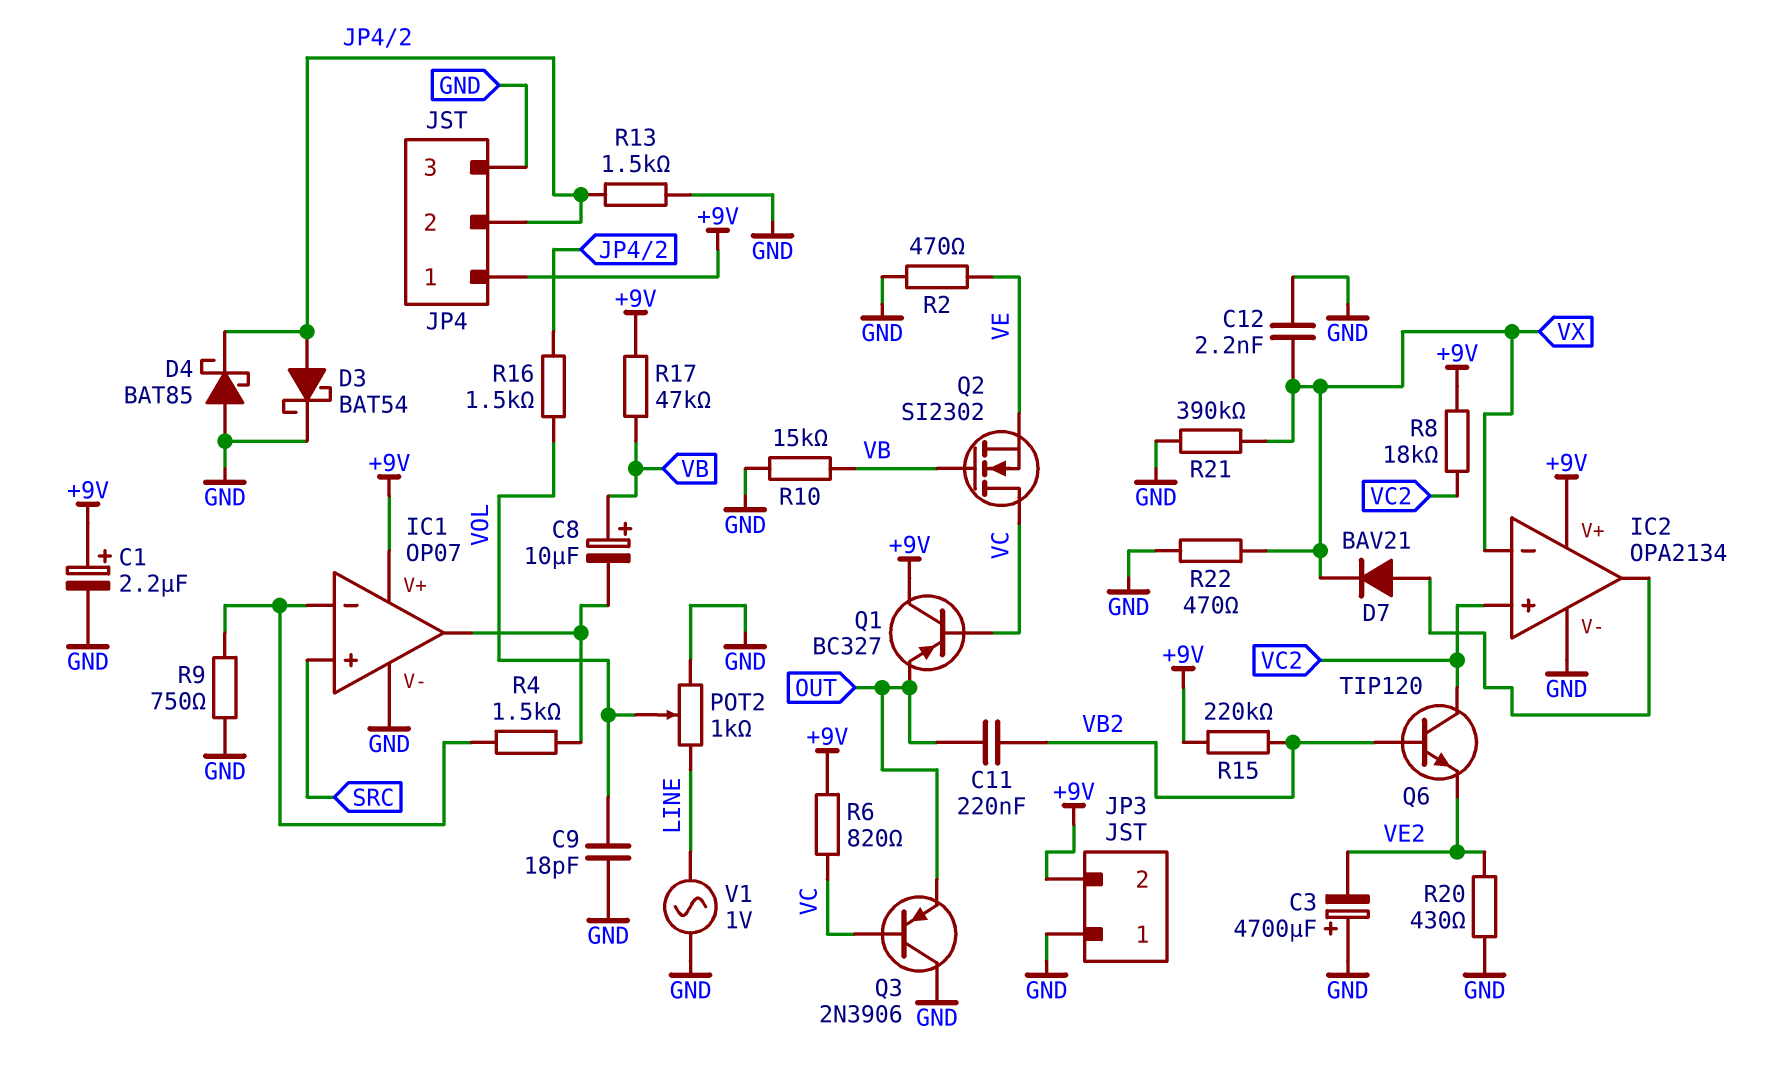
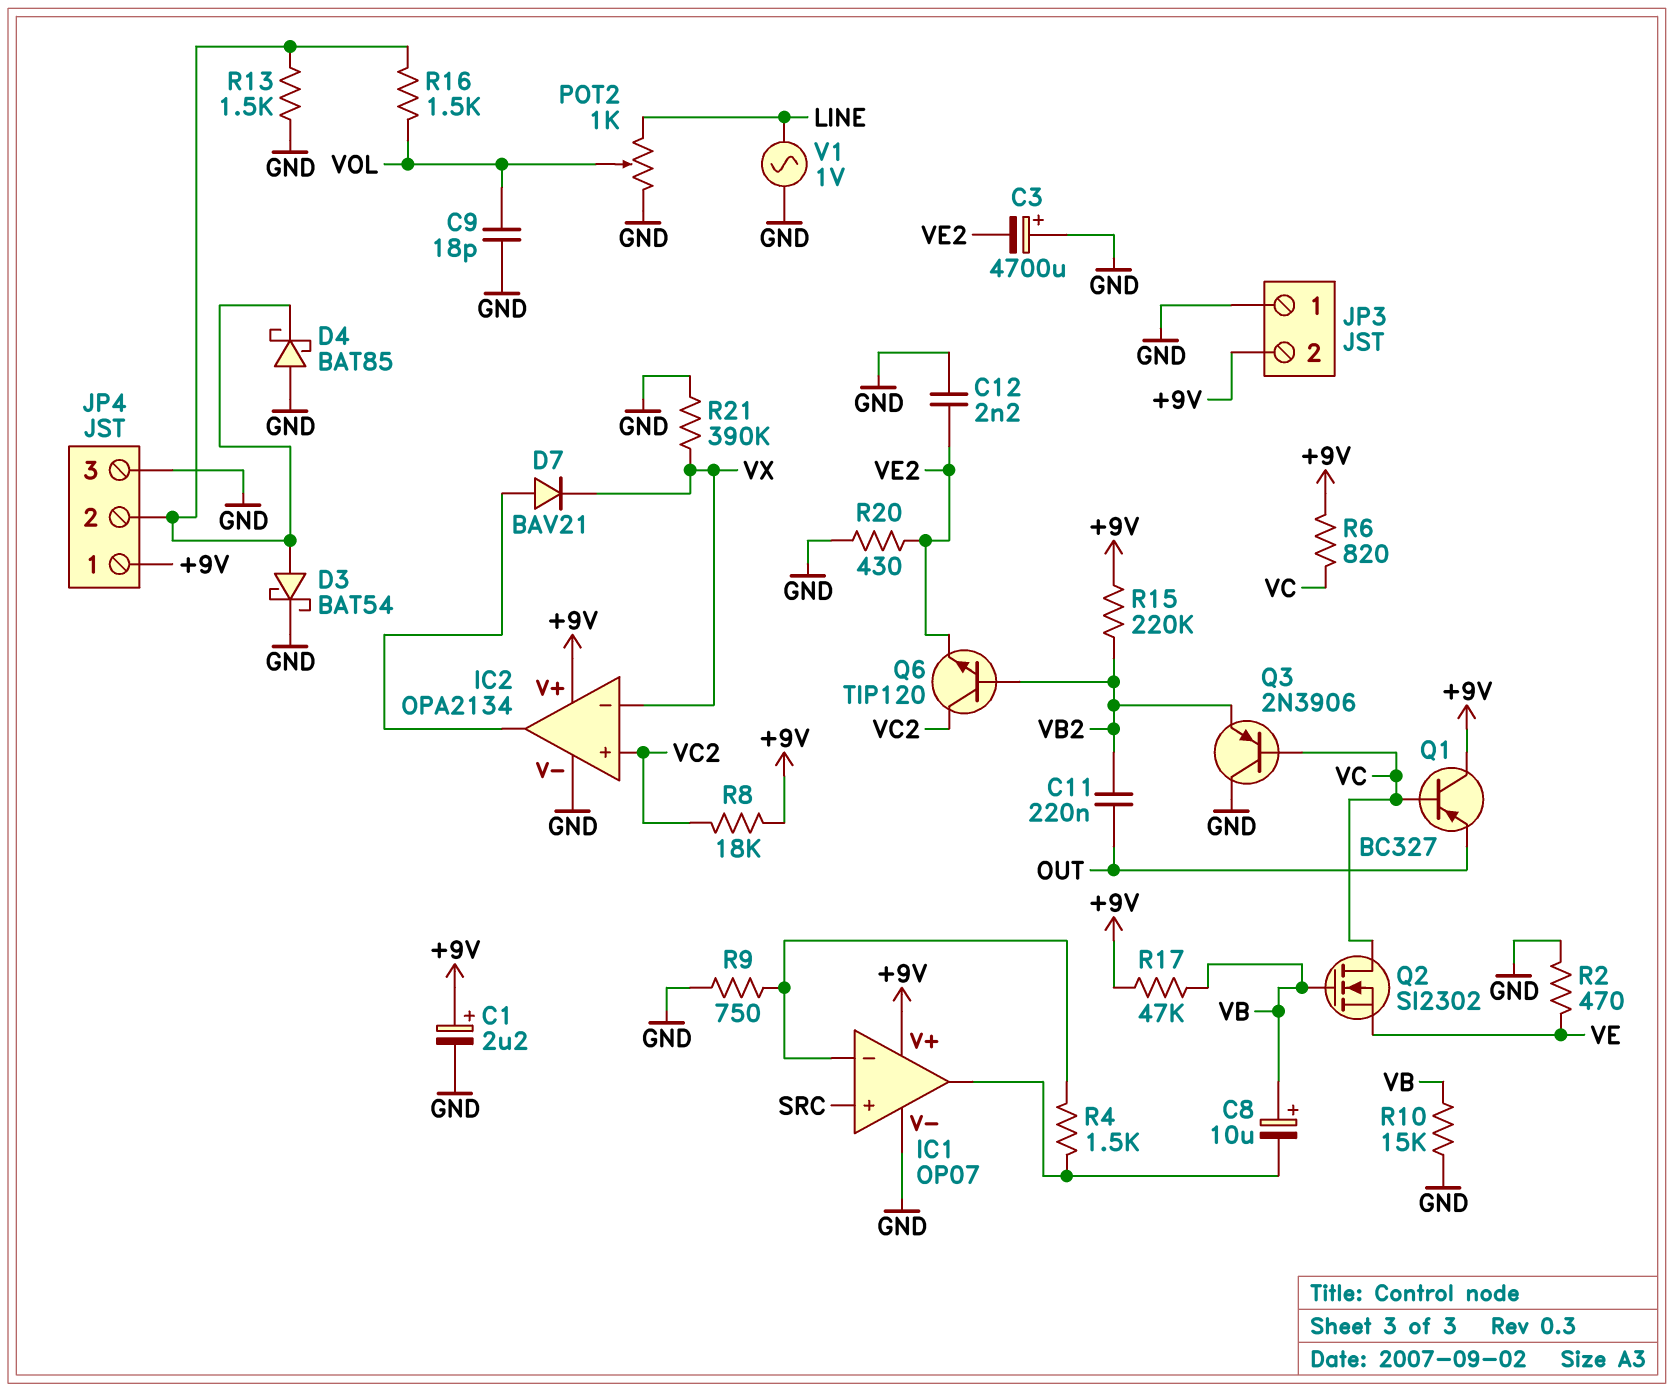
C12: 2.2nF (GND, VX) -> 2.2nF (GND, VE2)
Q3: PNP 2N3906 (B VC, C GND, E OUT) -> PNP 2N3906 (B VC, C GND, E VB2)
R22: 470 (GND, VX) -> none

